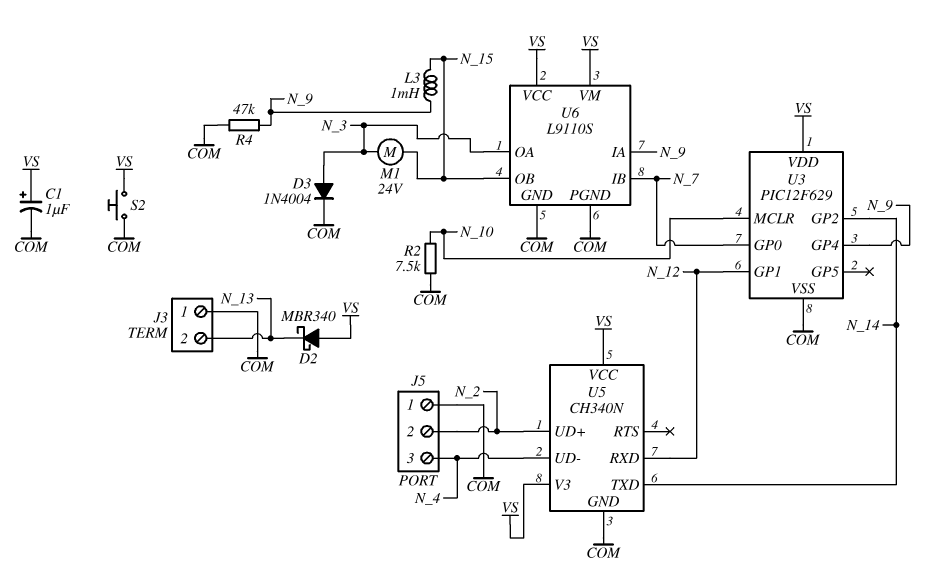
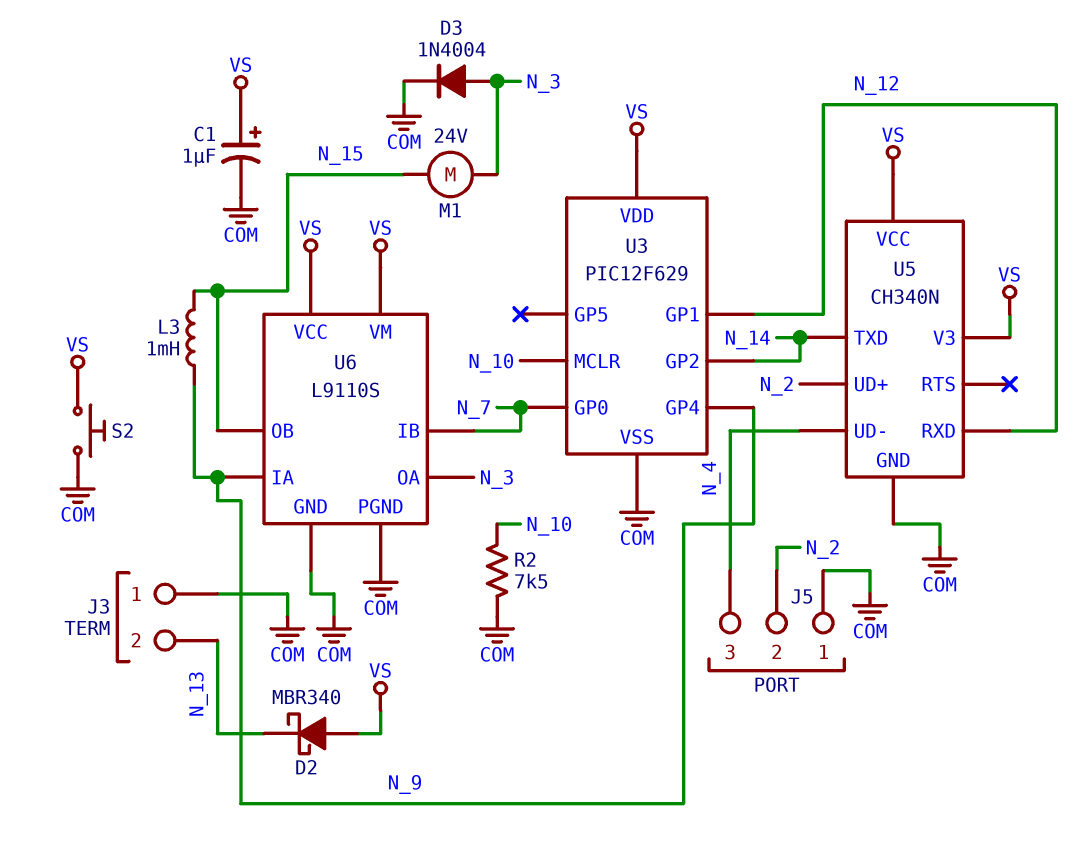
R4: 47k (COM, N_9) -> none

